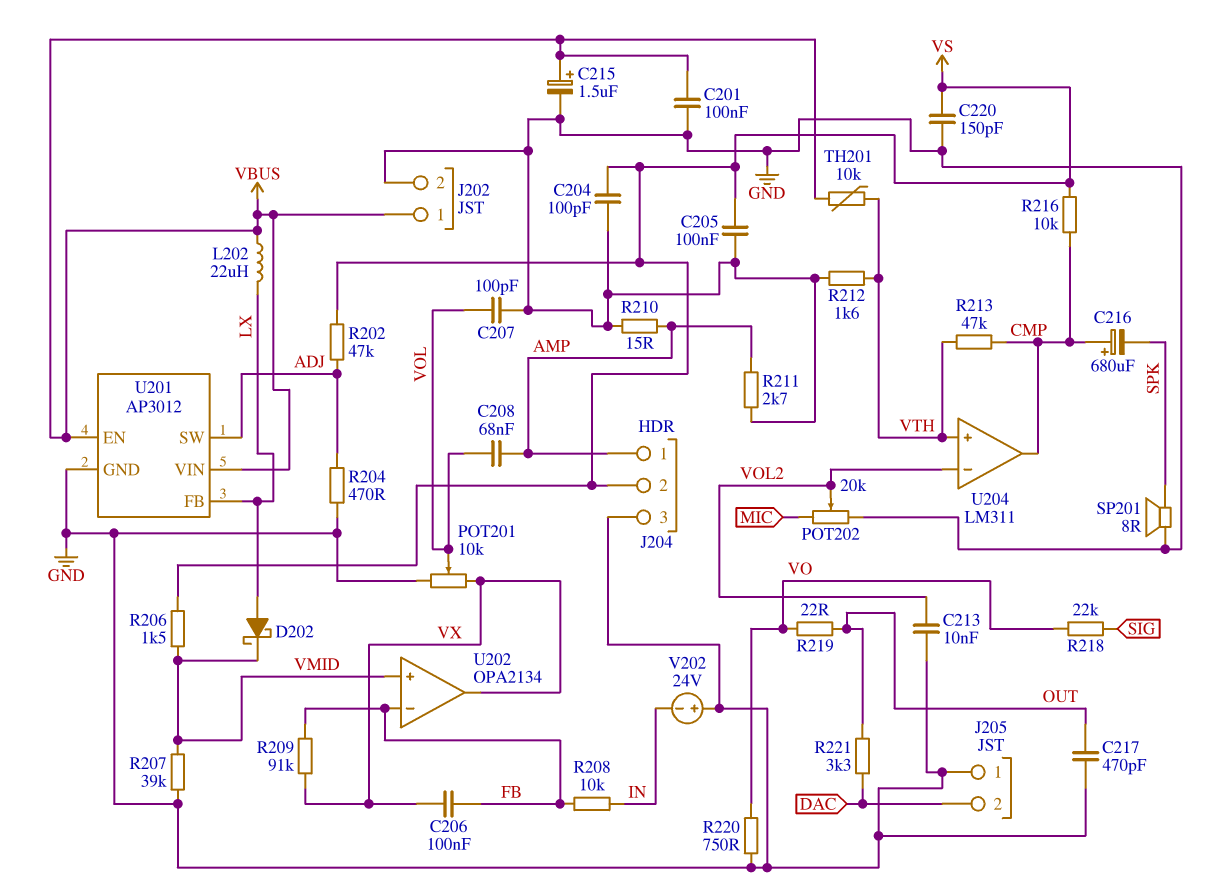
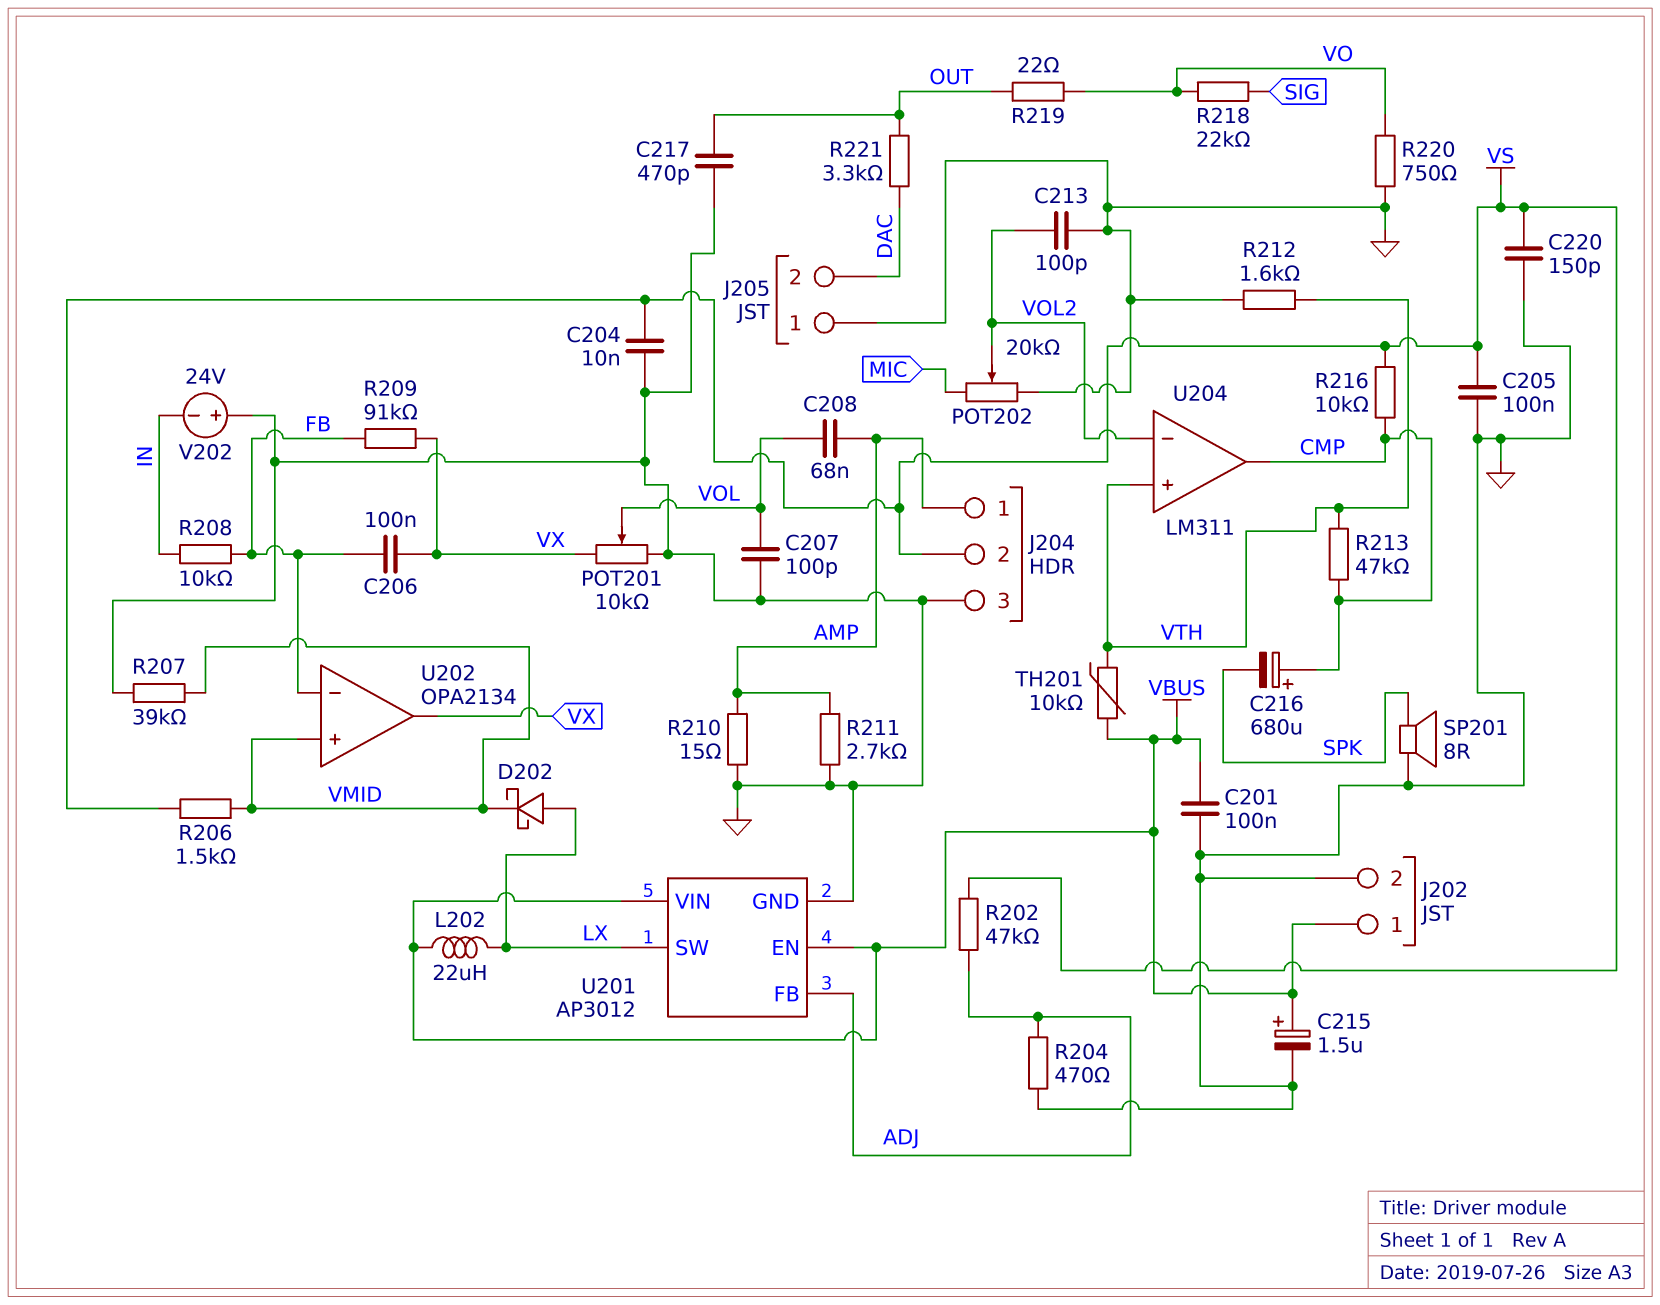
C204: 100pF (GND, VS) -> 10nF (GND, VS)
C213: 10nF (GND, VOL2) -> 100pF (GND, VOL2)
U201 pin FB: LX -> ADJ
U201 pin SW: ADJ -> LX

